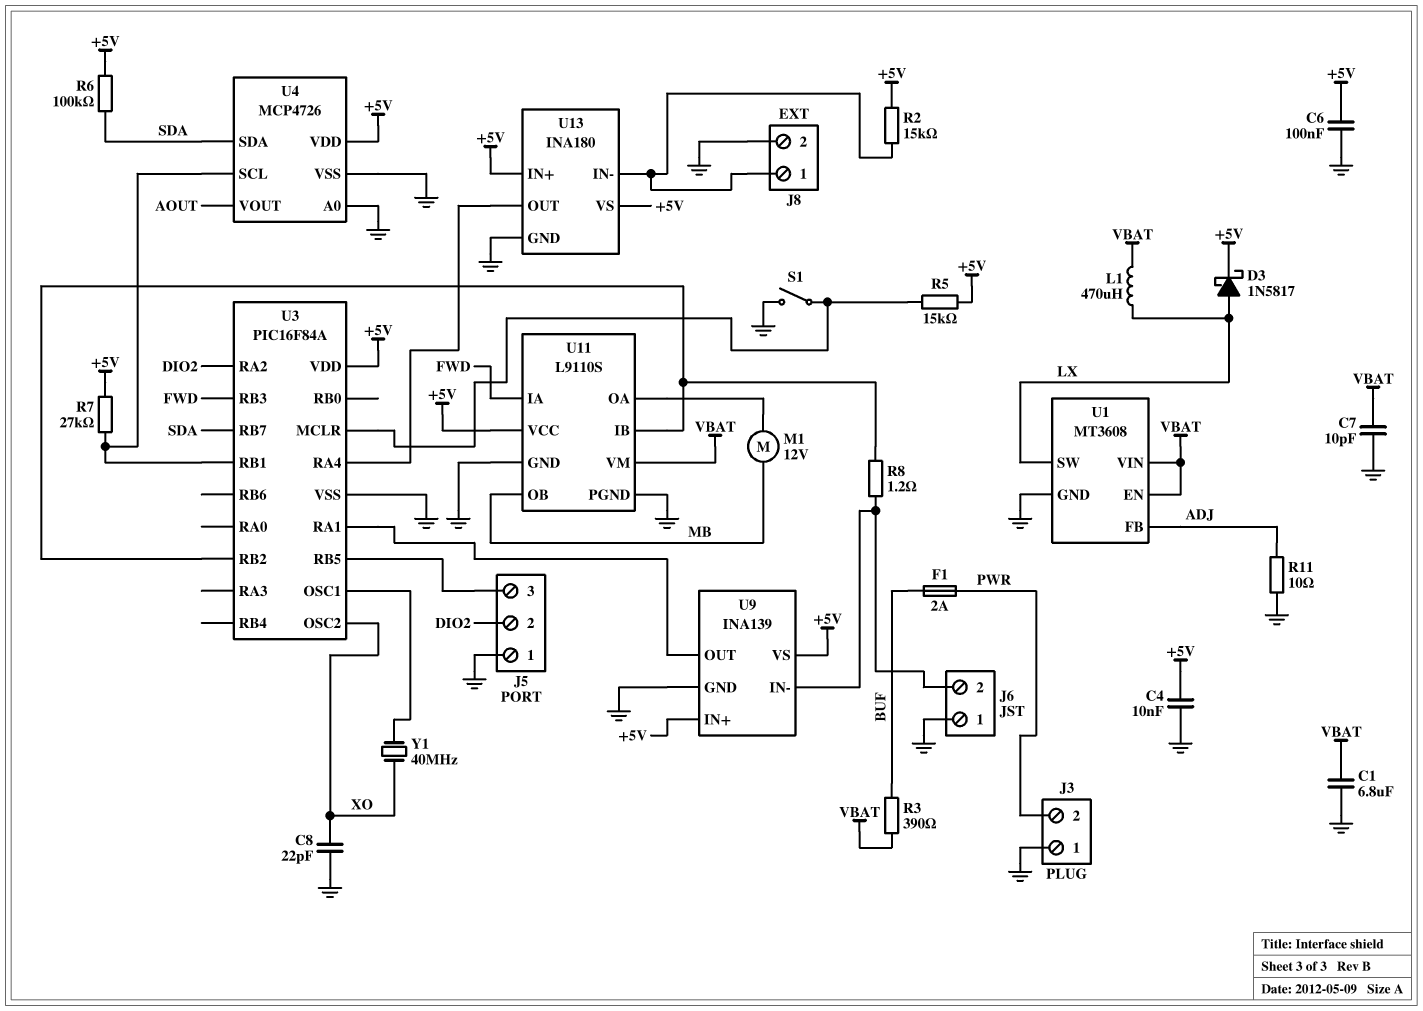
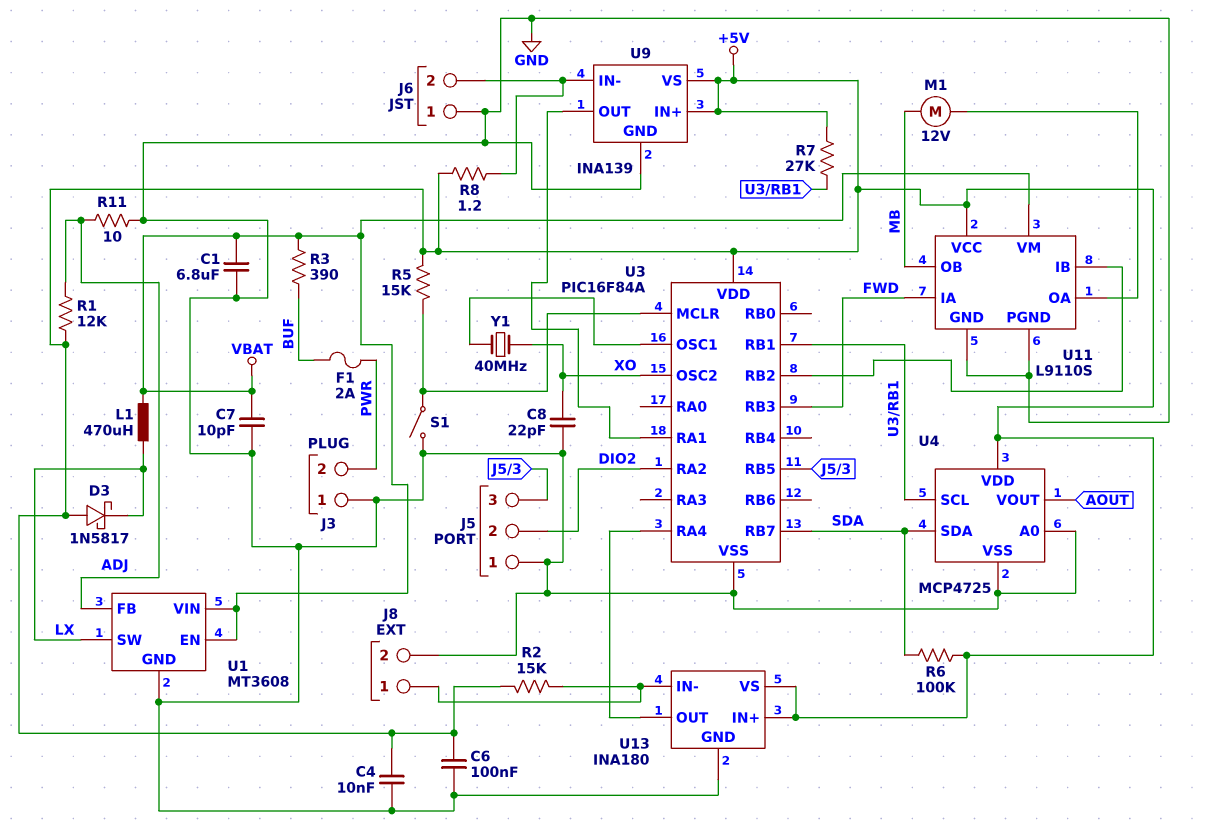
D3: schottky 1N5817 (A LX, K +5V) -> schottky 1N5817 (A +5V, K LX)
R1: none -> 12k (+5V, ADJ)
R8: 1.2 (J6/2, U3/RB2) -> 1.2 (+5V, J6/2)
U4: MCP4726 -> MCP4725

